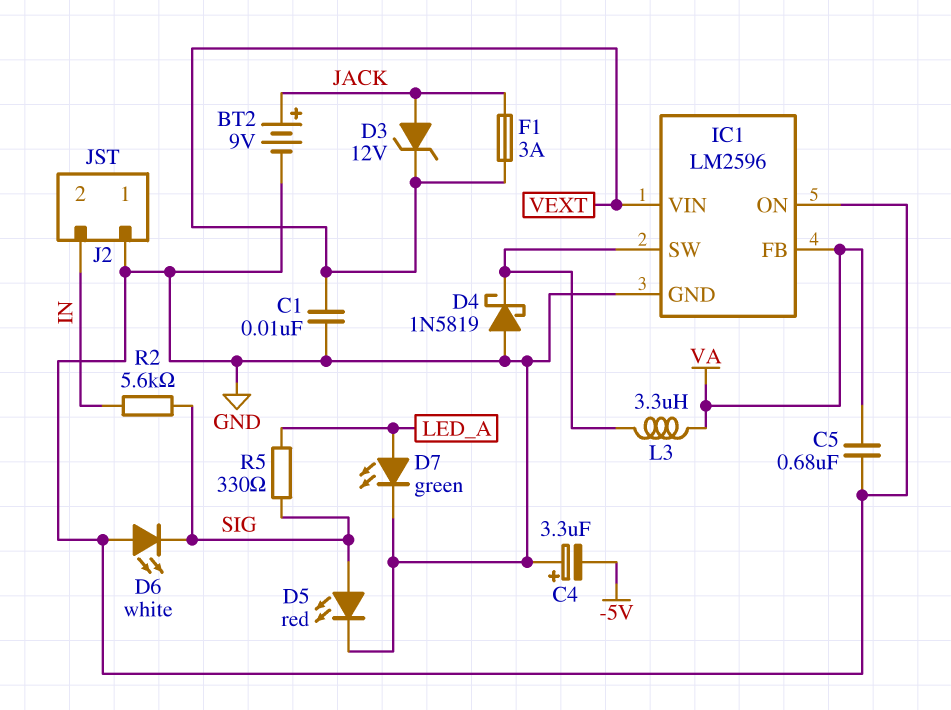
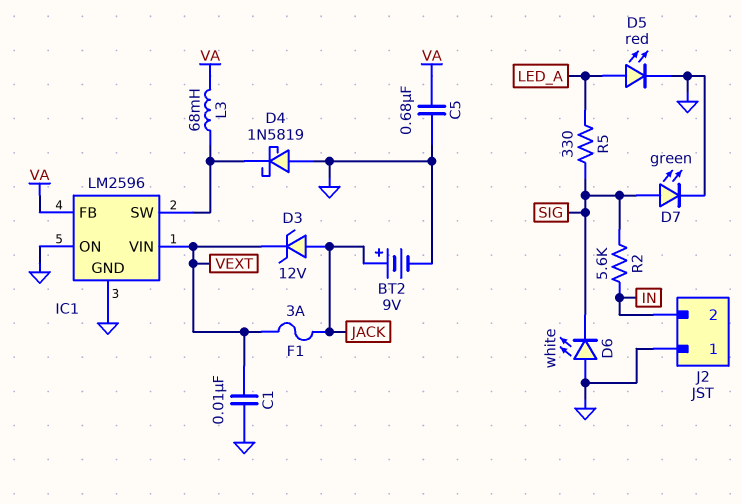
C4: 3.3uF (plus GND, minus -5V) -> none
D5: LED red (A SIG, K GND) -> LED red (A LED_A, K GND)
D7: LED green (A LED_A, K GND) -> LED green (A SIG, K GND)
L3: 3.3uH (IC1/SW, VA) -> 68mH (IC1/SW, VA)

